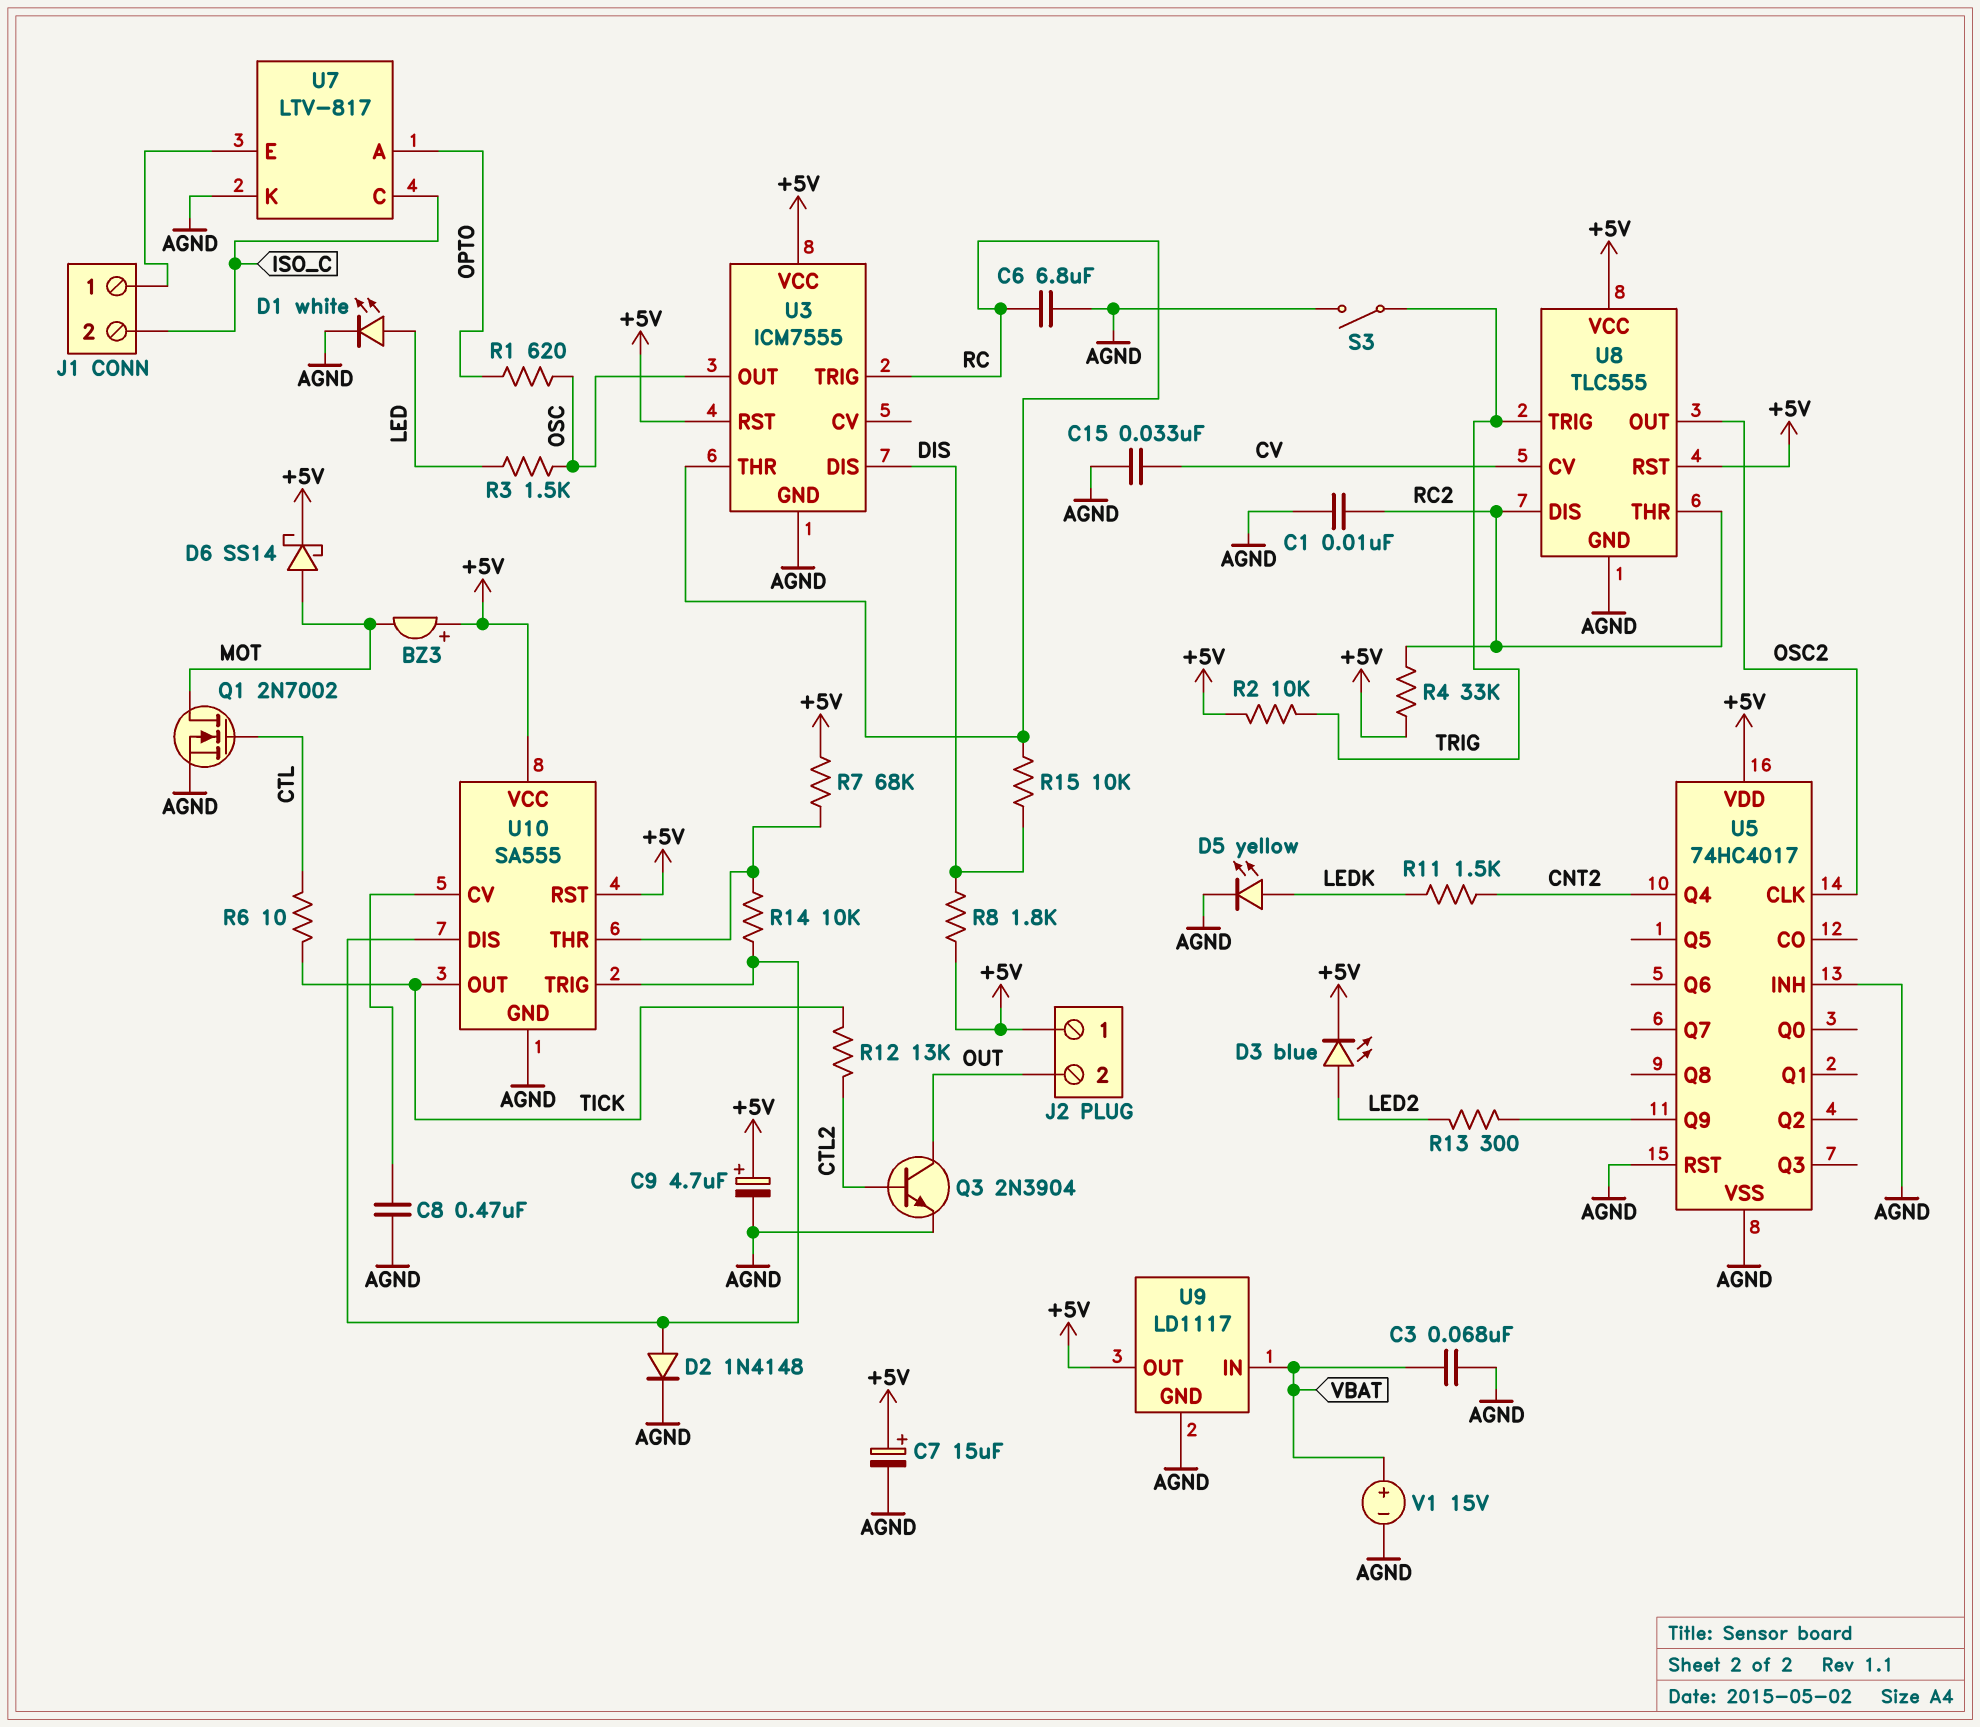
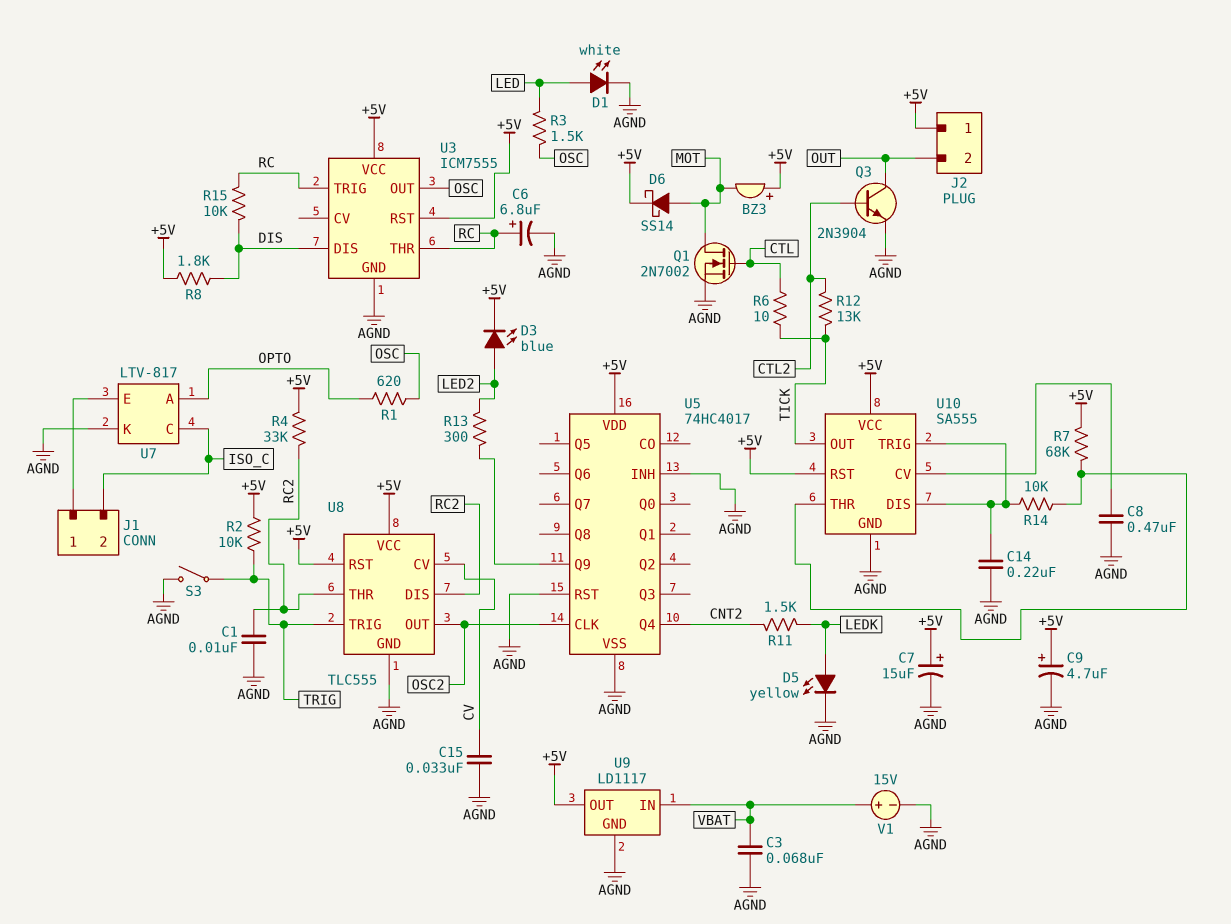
C6: 6.8uF (AGND, RC) -> 6.8uF (plus RC, minus AGND)
C14: none -> 220nF (AGND, U10/DIS)
D2: diode 1N4148 (A U10/DIS, K AGND) -> none

